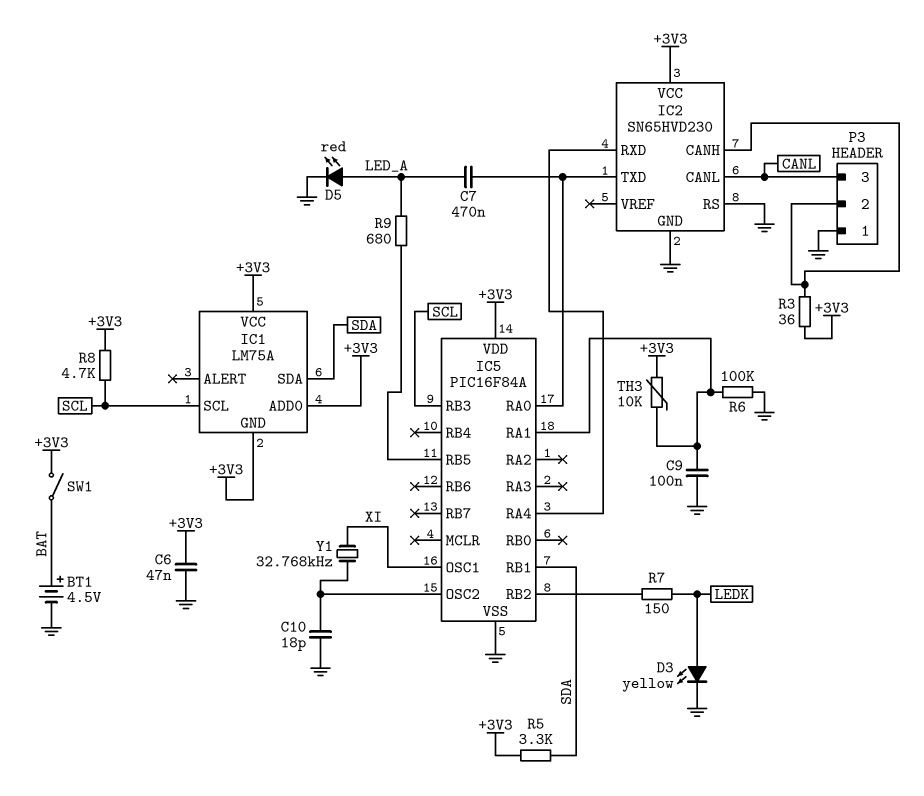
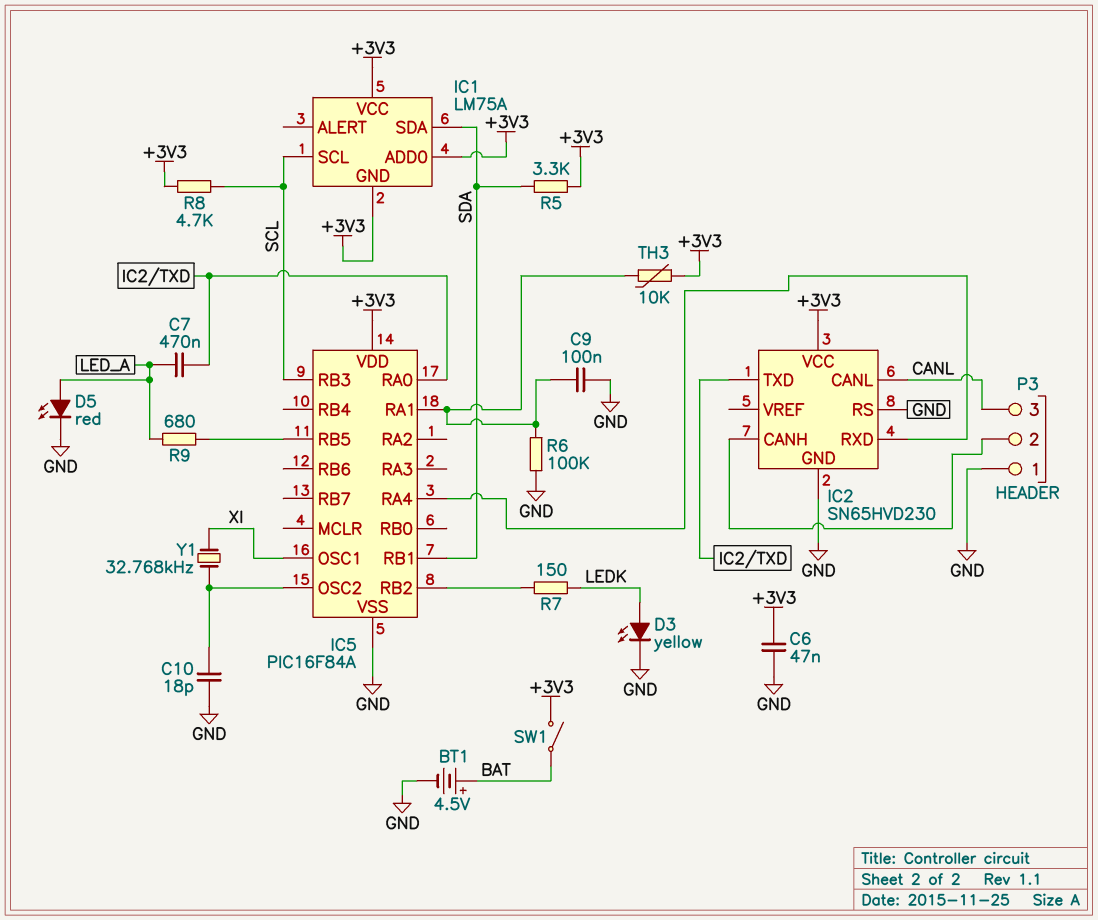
R3: 36 (+3V3, IC2/CANH) -> none

